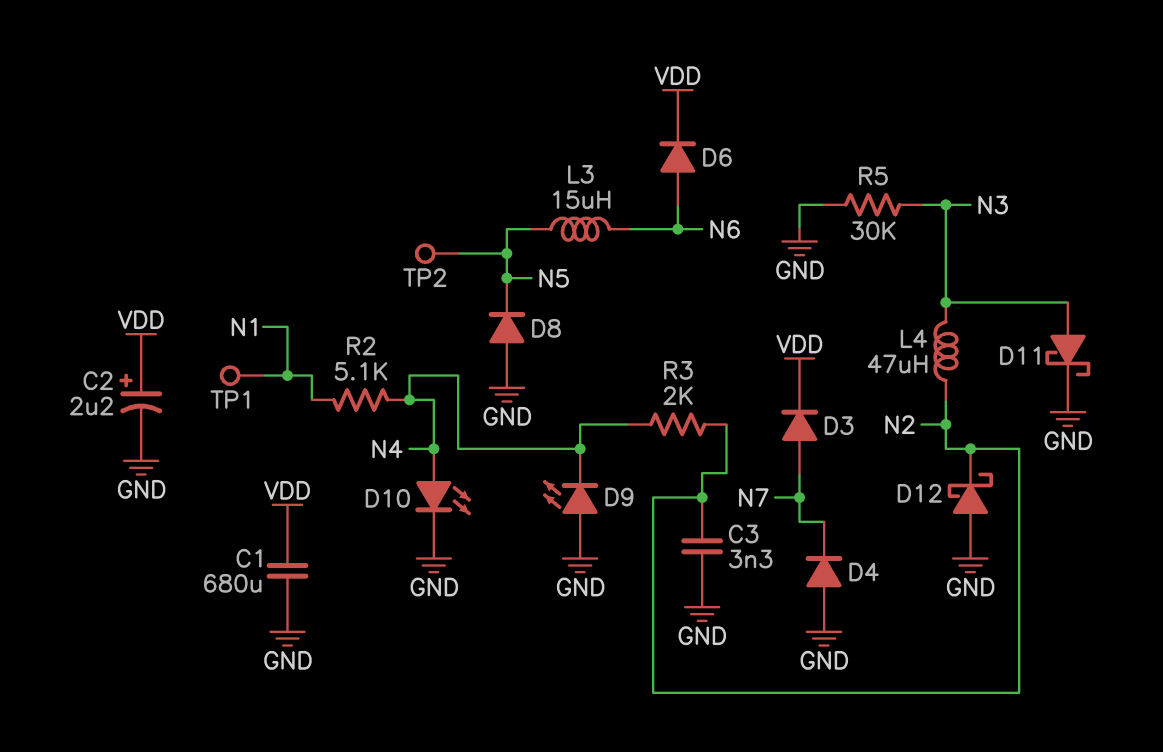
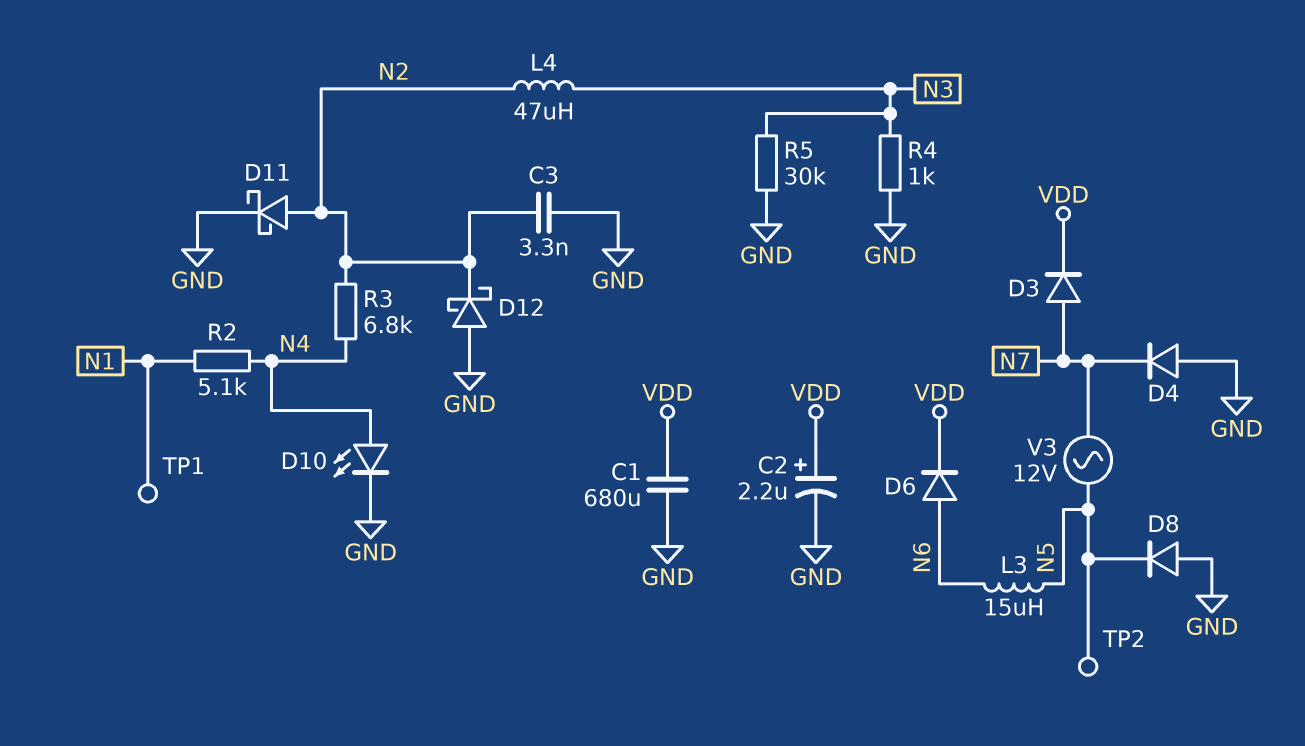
D9: LED (A GND, K N4) -> none
D11: schottky (A N3, K GND) -> schottky (A N2, K GND)
R3: 2k (N2, N4) -> 6.8k (N2, N4)
R4: none -> 1k (GND, N3)
V3: none -> AC 12V (N5, N7)

